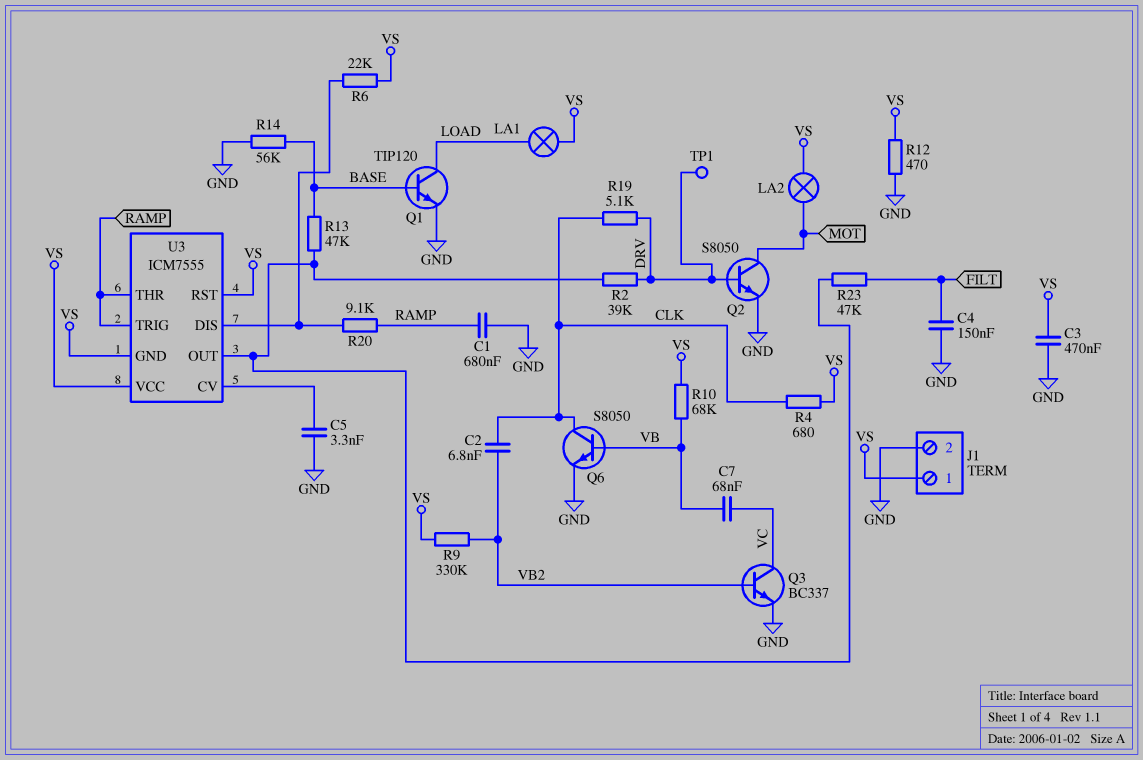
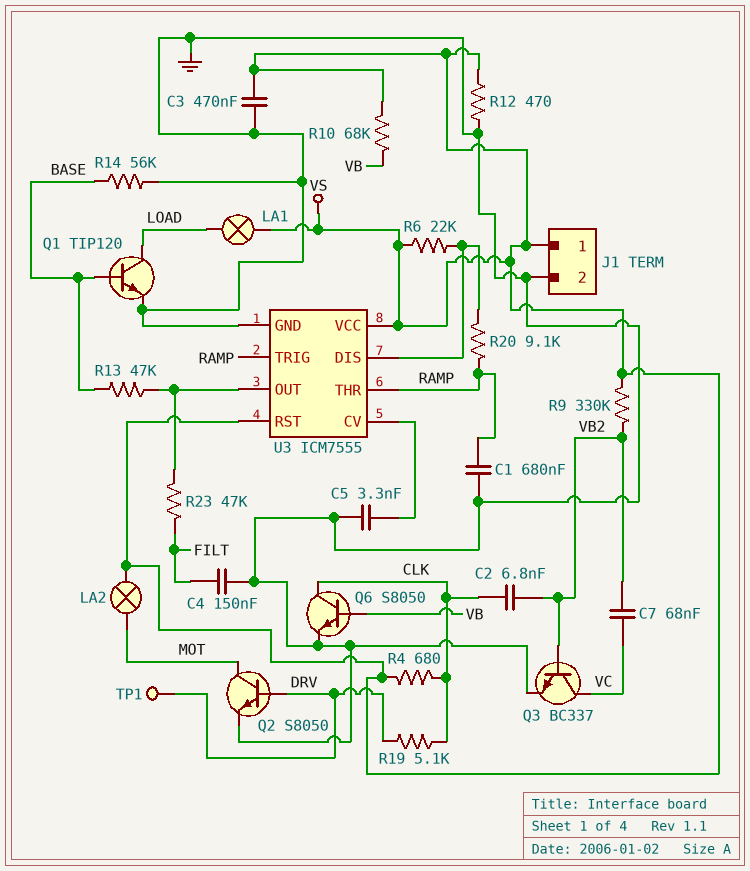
C7: 68nF (VB, VC) -> 68nF (VB2, VC)
R2: 39k (DRV, U3/OUT) -> none
U3 pin GND: VS -> GND

